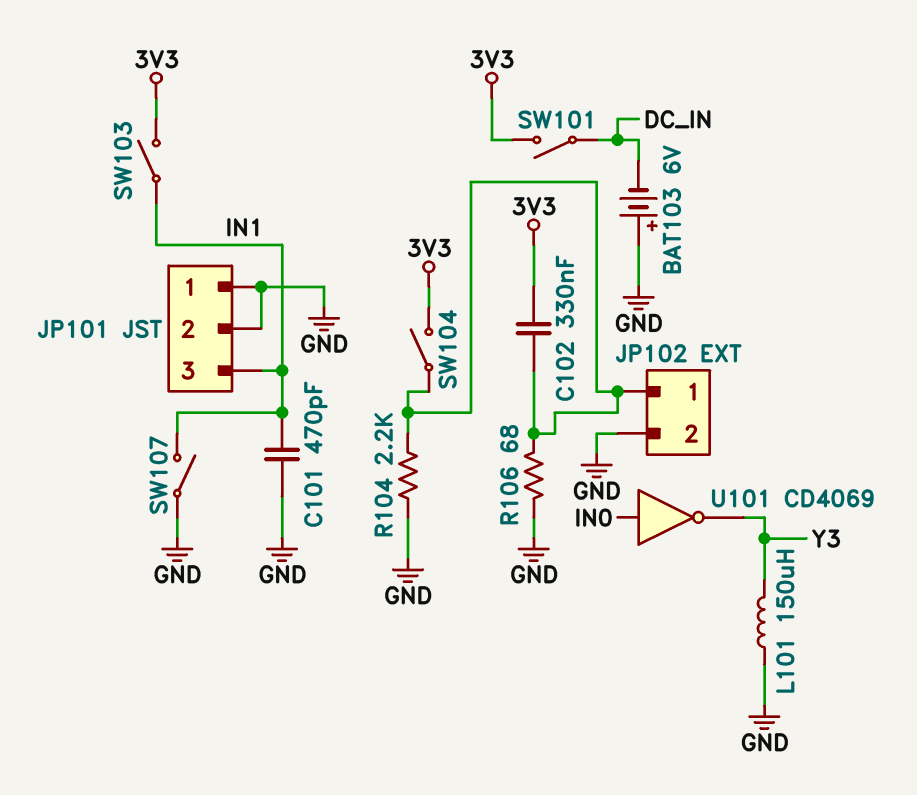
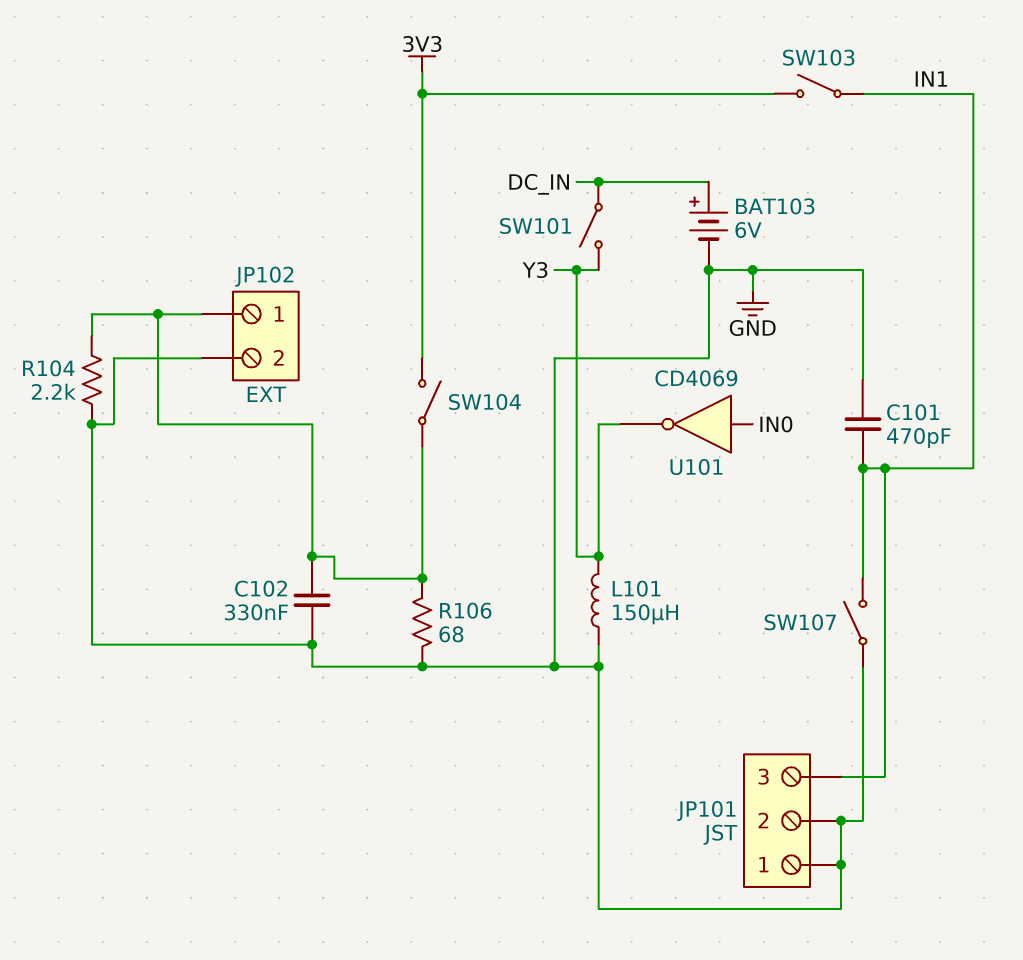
BAT103: 6V (plus GND, minus DC_IN) -> 6V (plus DC_IN, minus GND)
C102: 330nF (3V3, JP102/1) -> 330nF (GND, JP102/1)
SW101: switch (3V3, DC_IN) -> switch (DC_IN, Y3)

